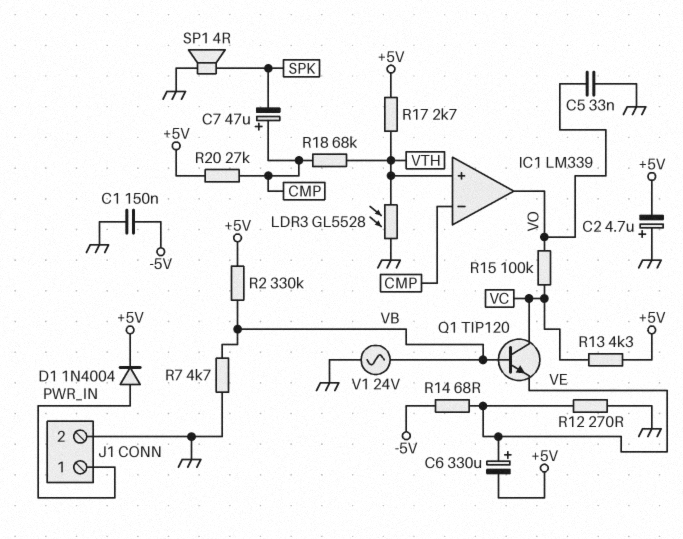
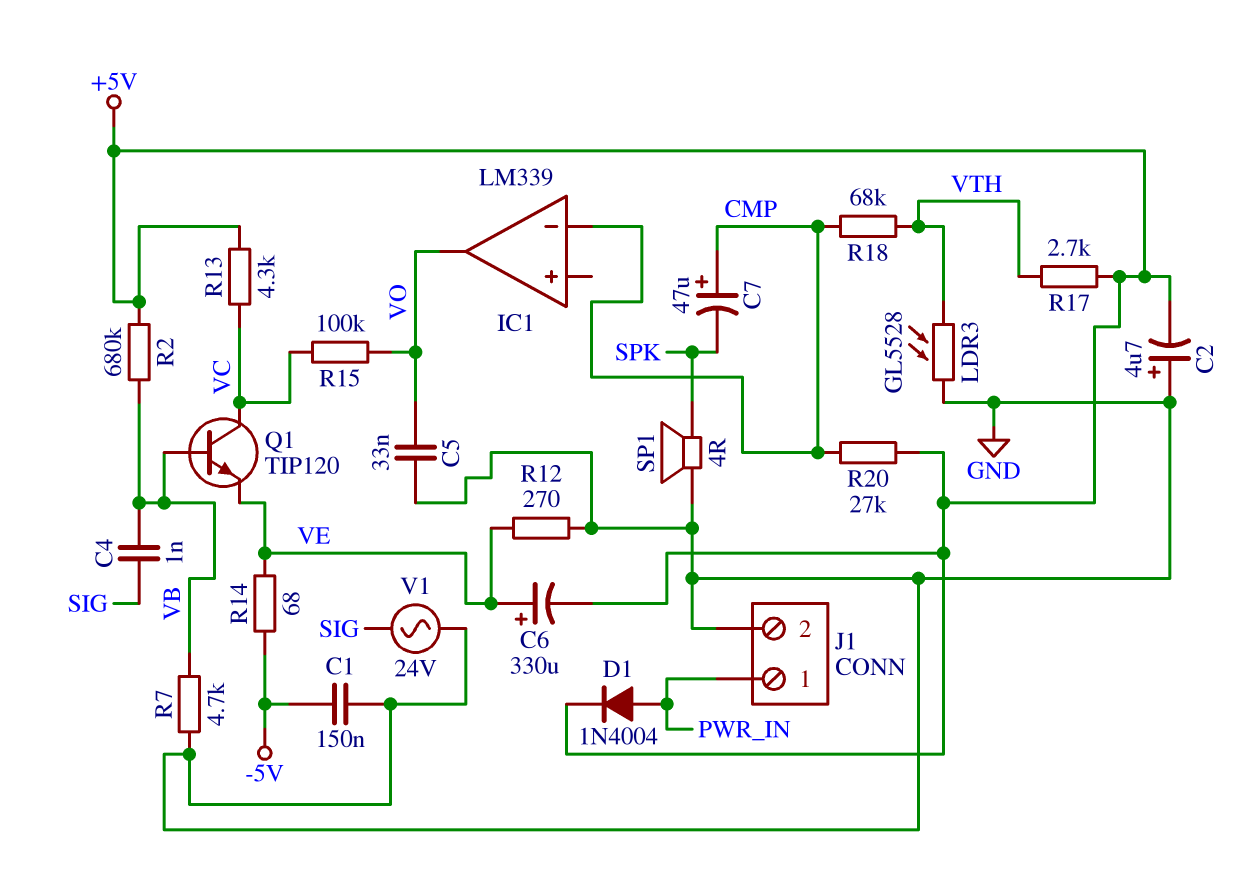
C4: none -> 1nF (SIG, VB)
IC1 pin in+: VTH -> none
R2: 330k (+5V, VB) -> 680k (+5V, VB)
V1: AC 24V (GND, VB) -> AC 24V (GND, SIG)

